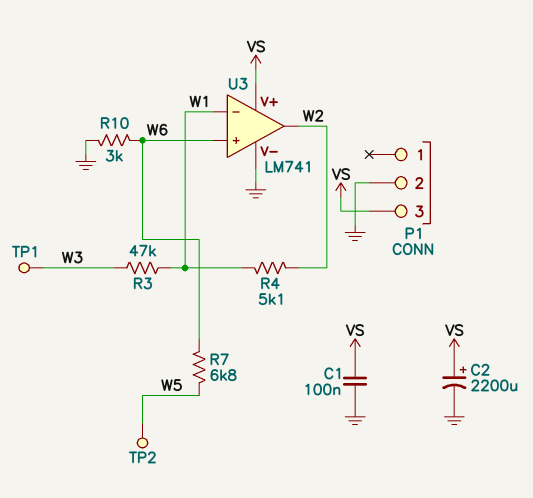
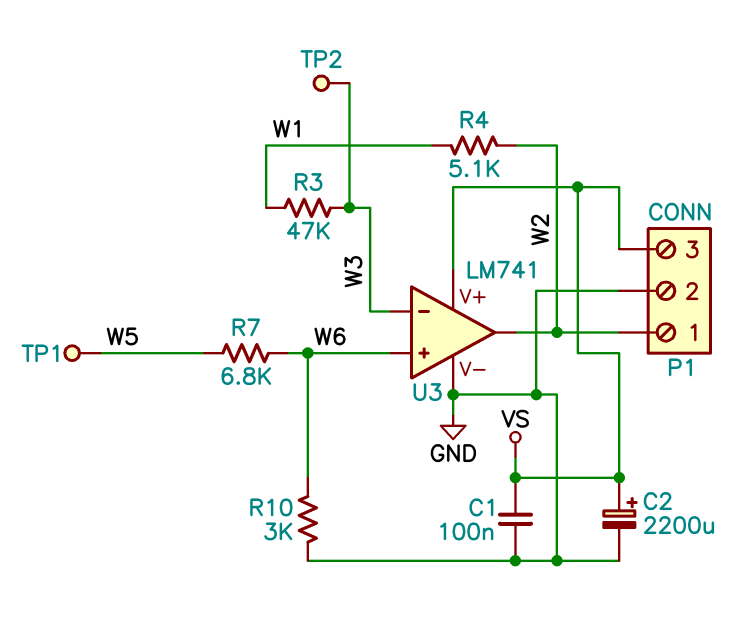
P1 pin 1: none -> W2
TP1: test point (W3) -> test point (W5)
TP2: test point (W5) -> test point (W3)
U3 pin in-: W1 -> W3

